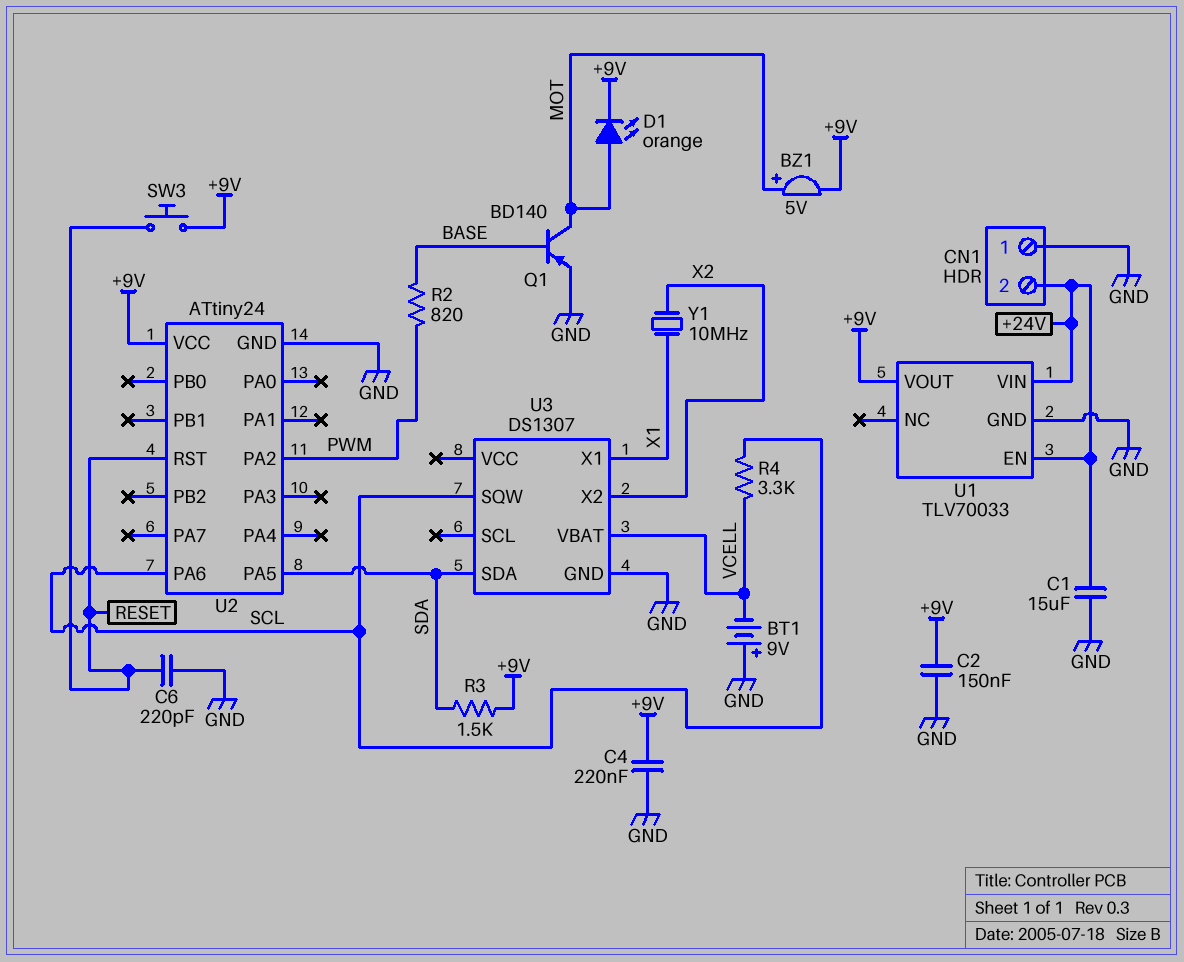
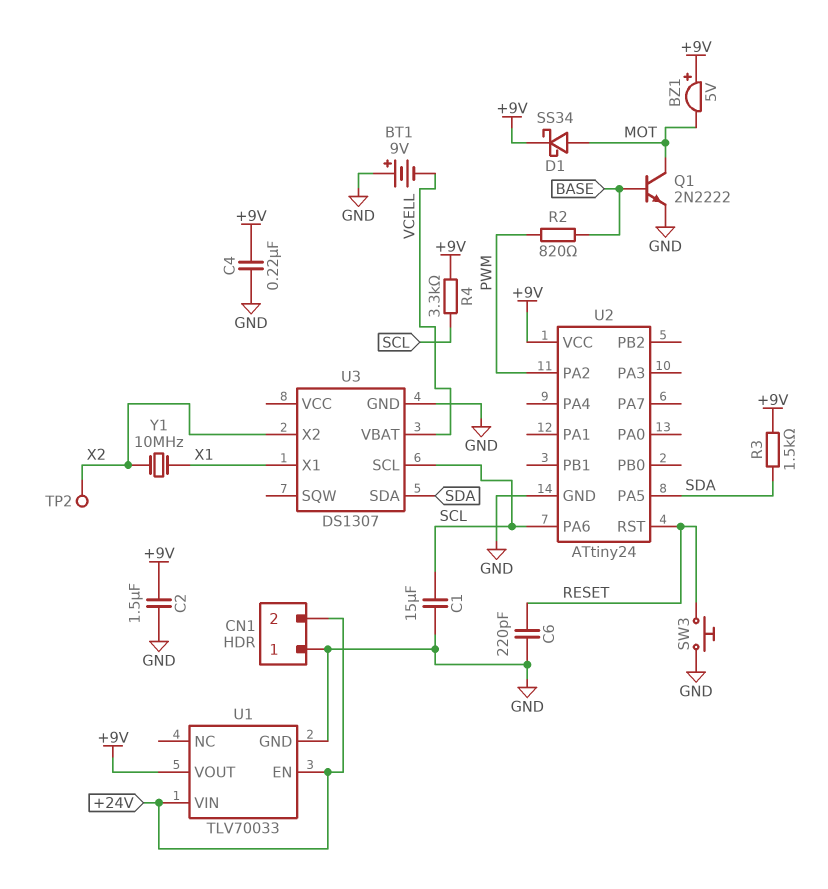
BZ1: buzzer 5V (plus MOT, minus +9V) -> buzzer 5V (plus +9V, minus MOT)
C1: 15uF (+24V, GND) -> 15uF (GND, SCL)
C2: 150nF (+9V, GND) -> 1.5uF (+9V, GND)
D1: LED orange (A MOT, K +9V) -> schottky SS34 (A MOT, K +9V)
Q1: PNP BD140 (B BASE, C MOT, E GND) -> NPN 2N2222 (B BASE, C MOT, E GND)
R4: 3.3k (SCL, VCELL) -> 3.3k (+9V, SCL)
SW3: button (+9V, RESET) -> button (GND, RESET)
TP2: none -> test point (X2)
U3 pin SCL: none -> SCL
U3 pin SQW: SCL -> none

